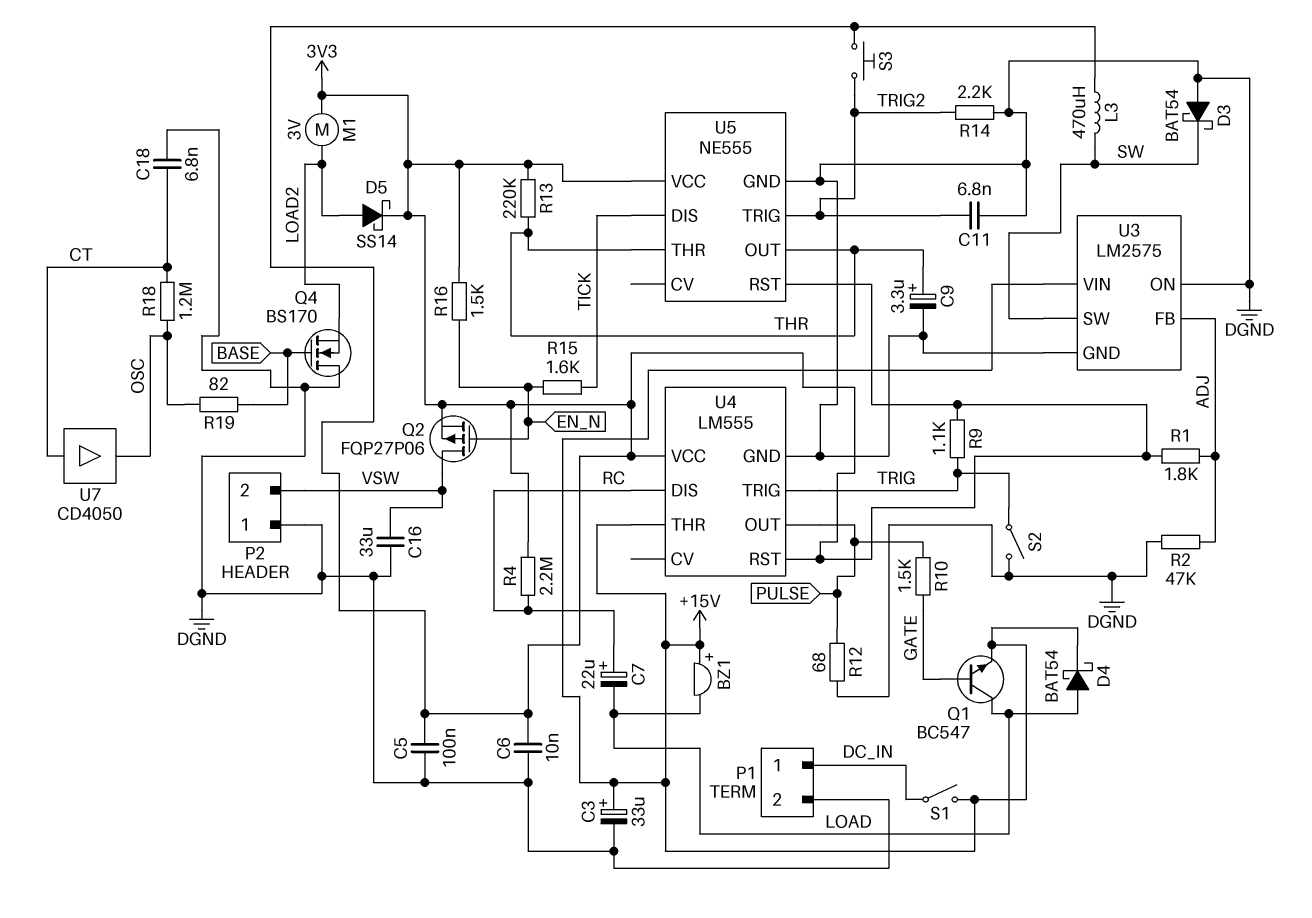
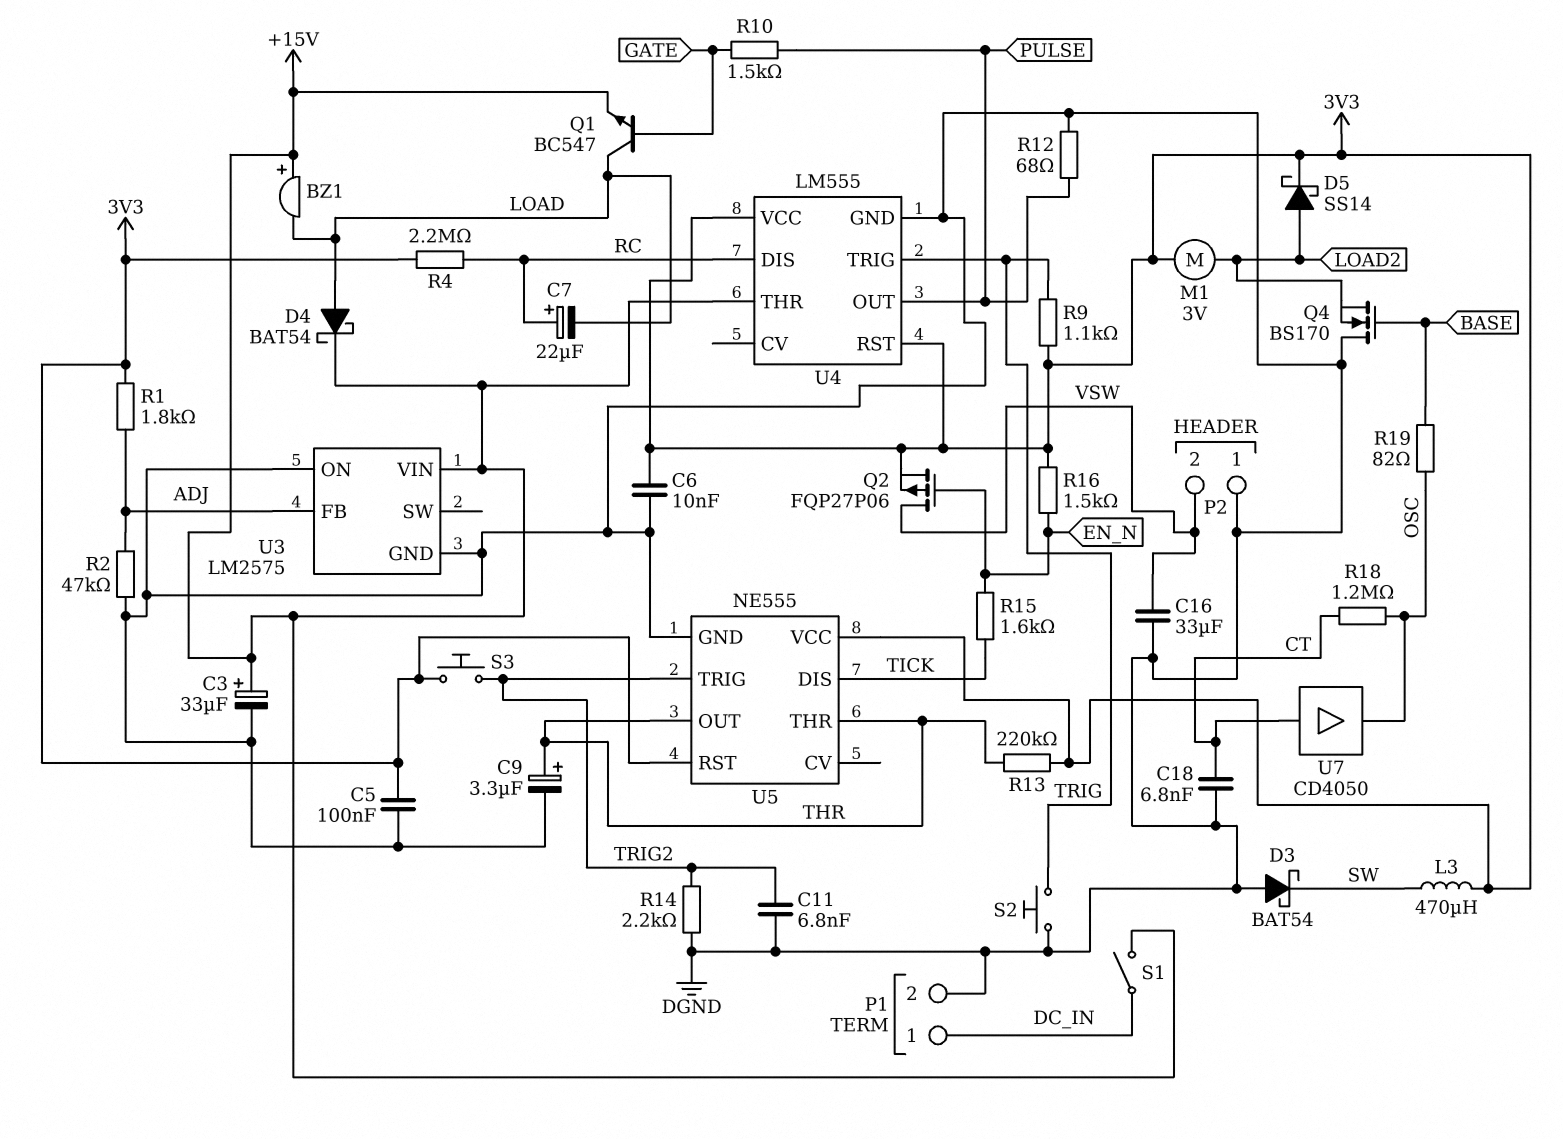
S2: switch (DGND, TRIG) -> button (DGND, TRIG)
U3 pin SW: SW -> none

